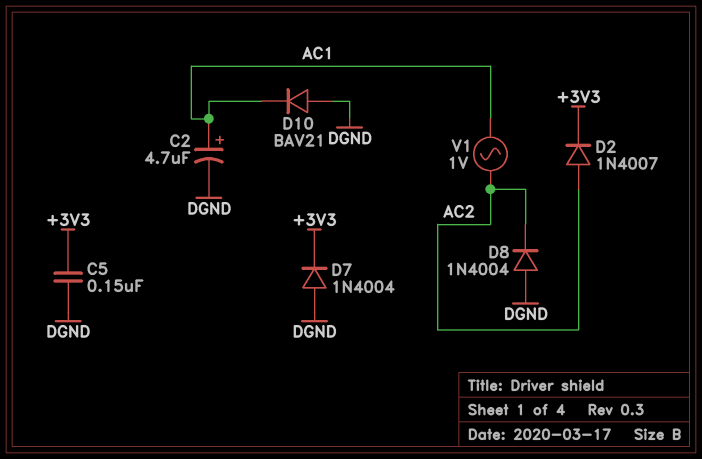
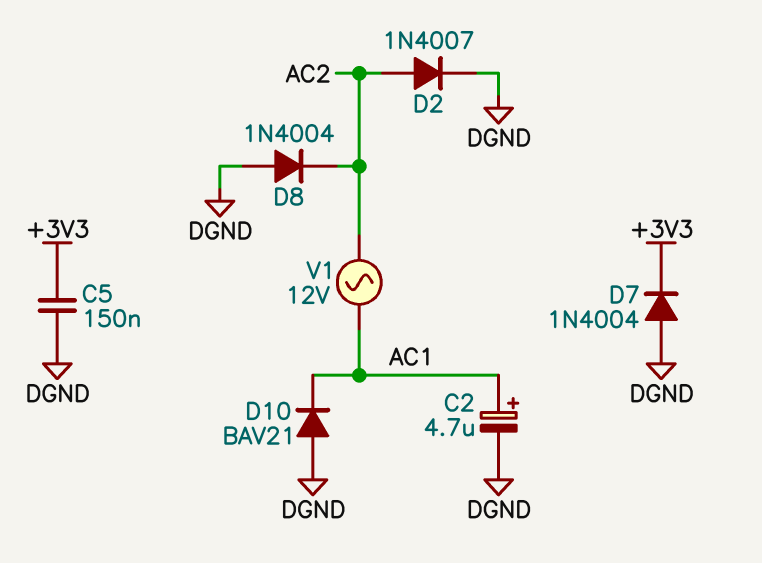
D2: diode 1N4007 (A AC2, K +3V3) -> diode 1N4007 (A AC2, K DGND)
V1: AC 1V (AC1, AC2) -> AC 12V (AC1, AC2)

